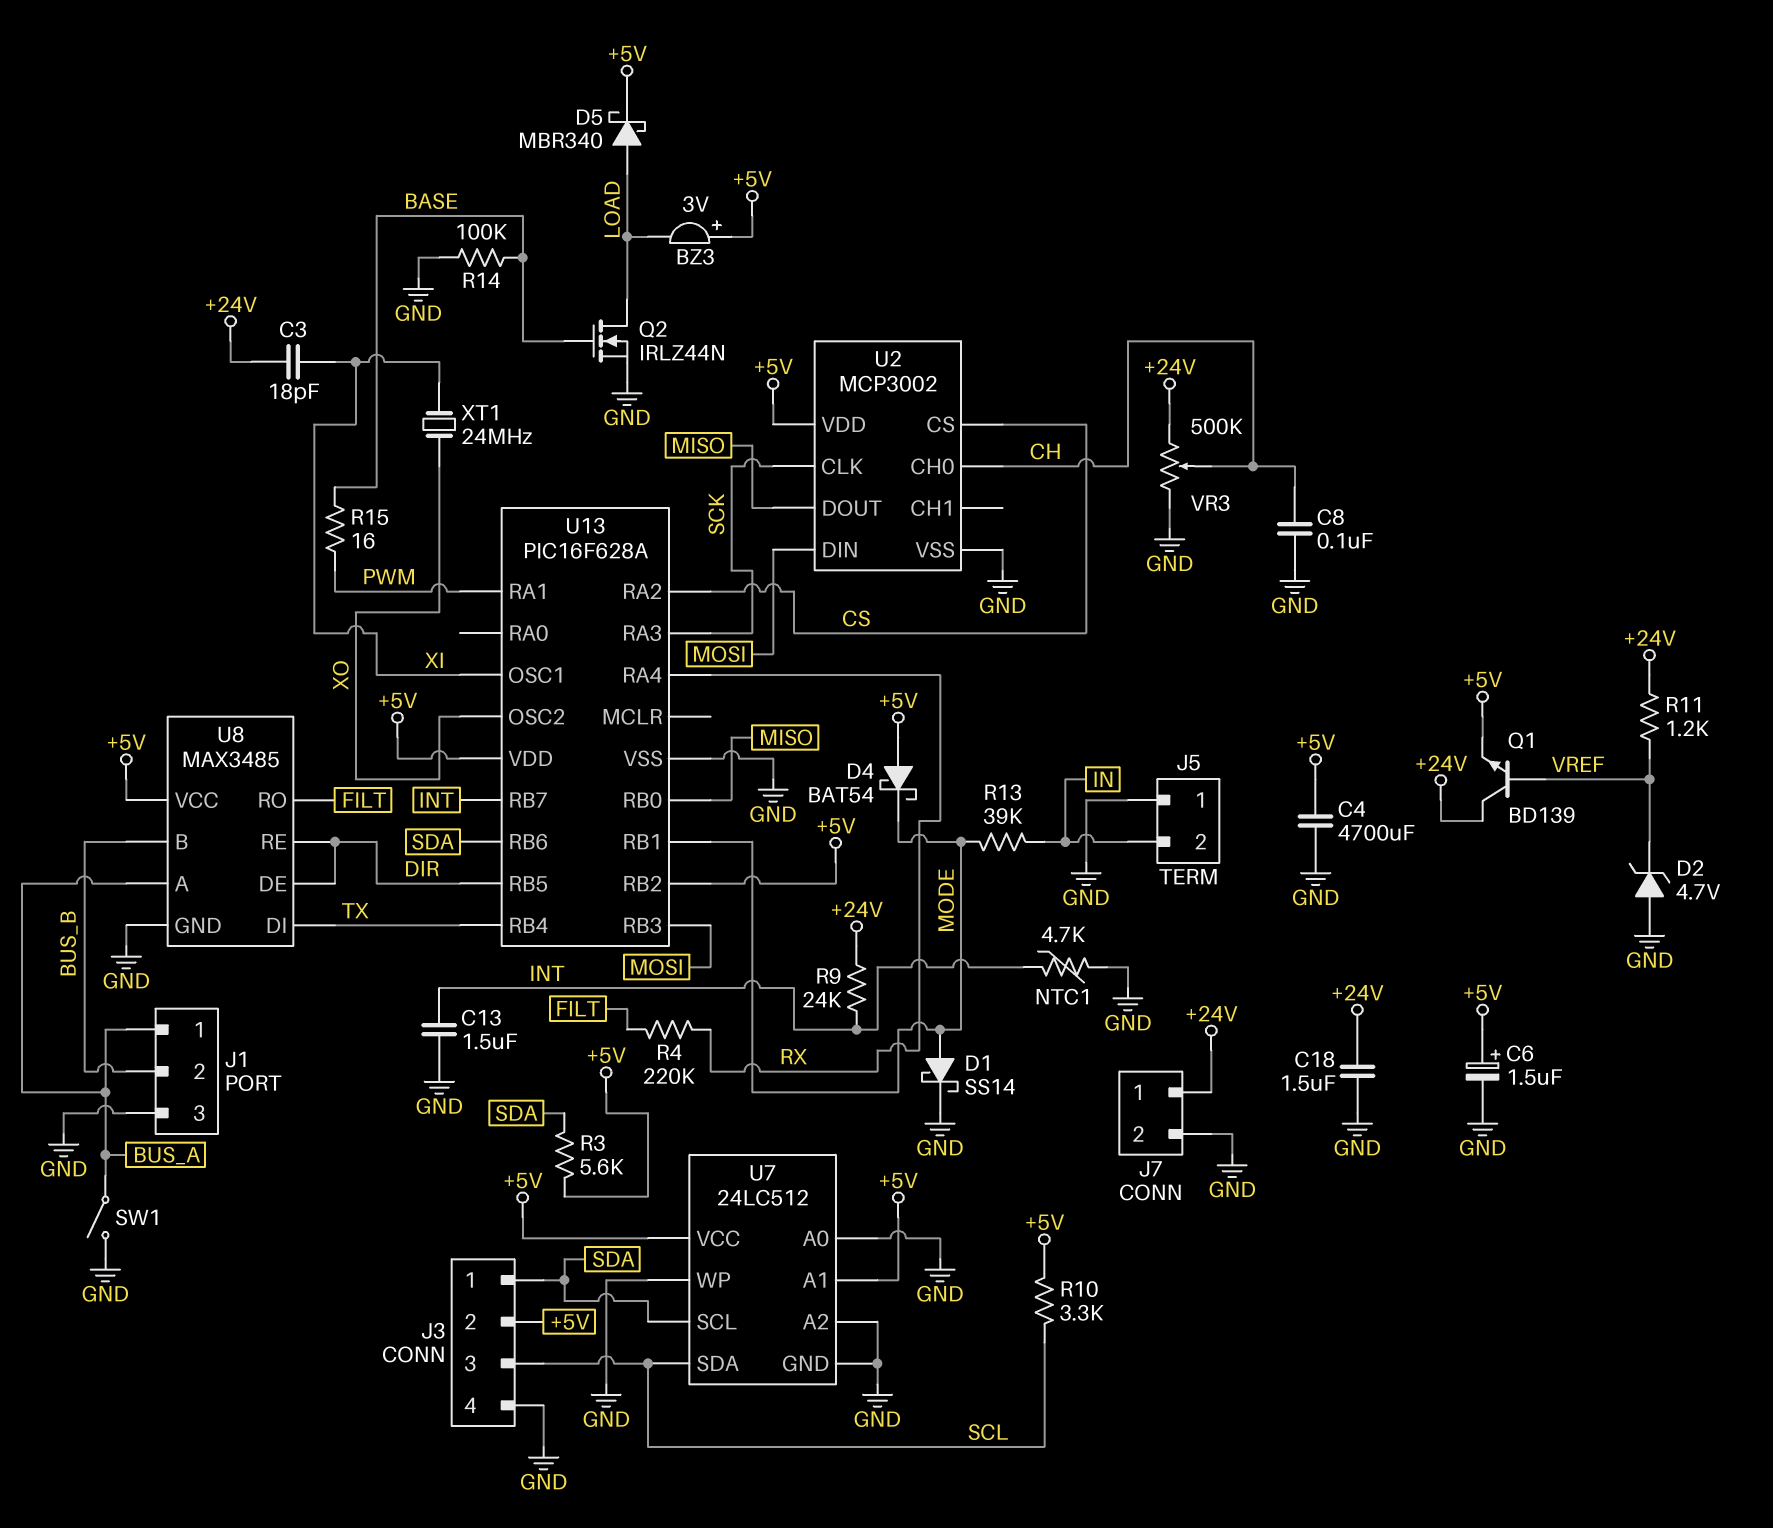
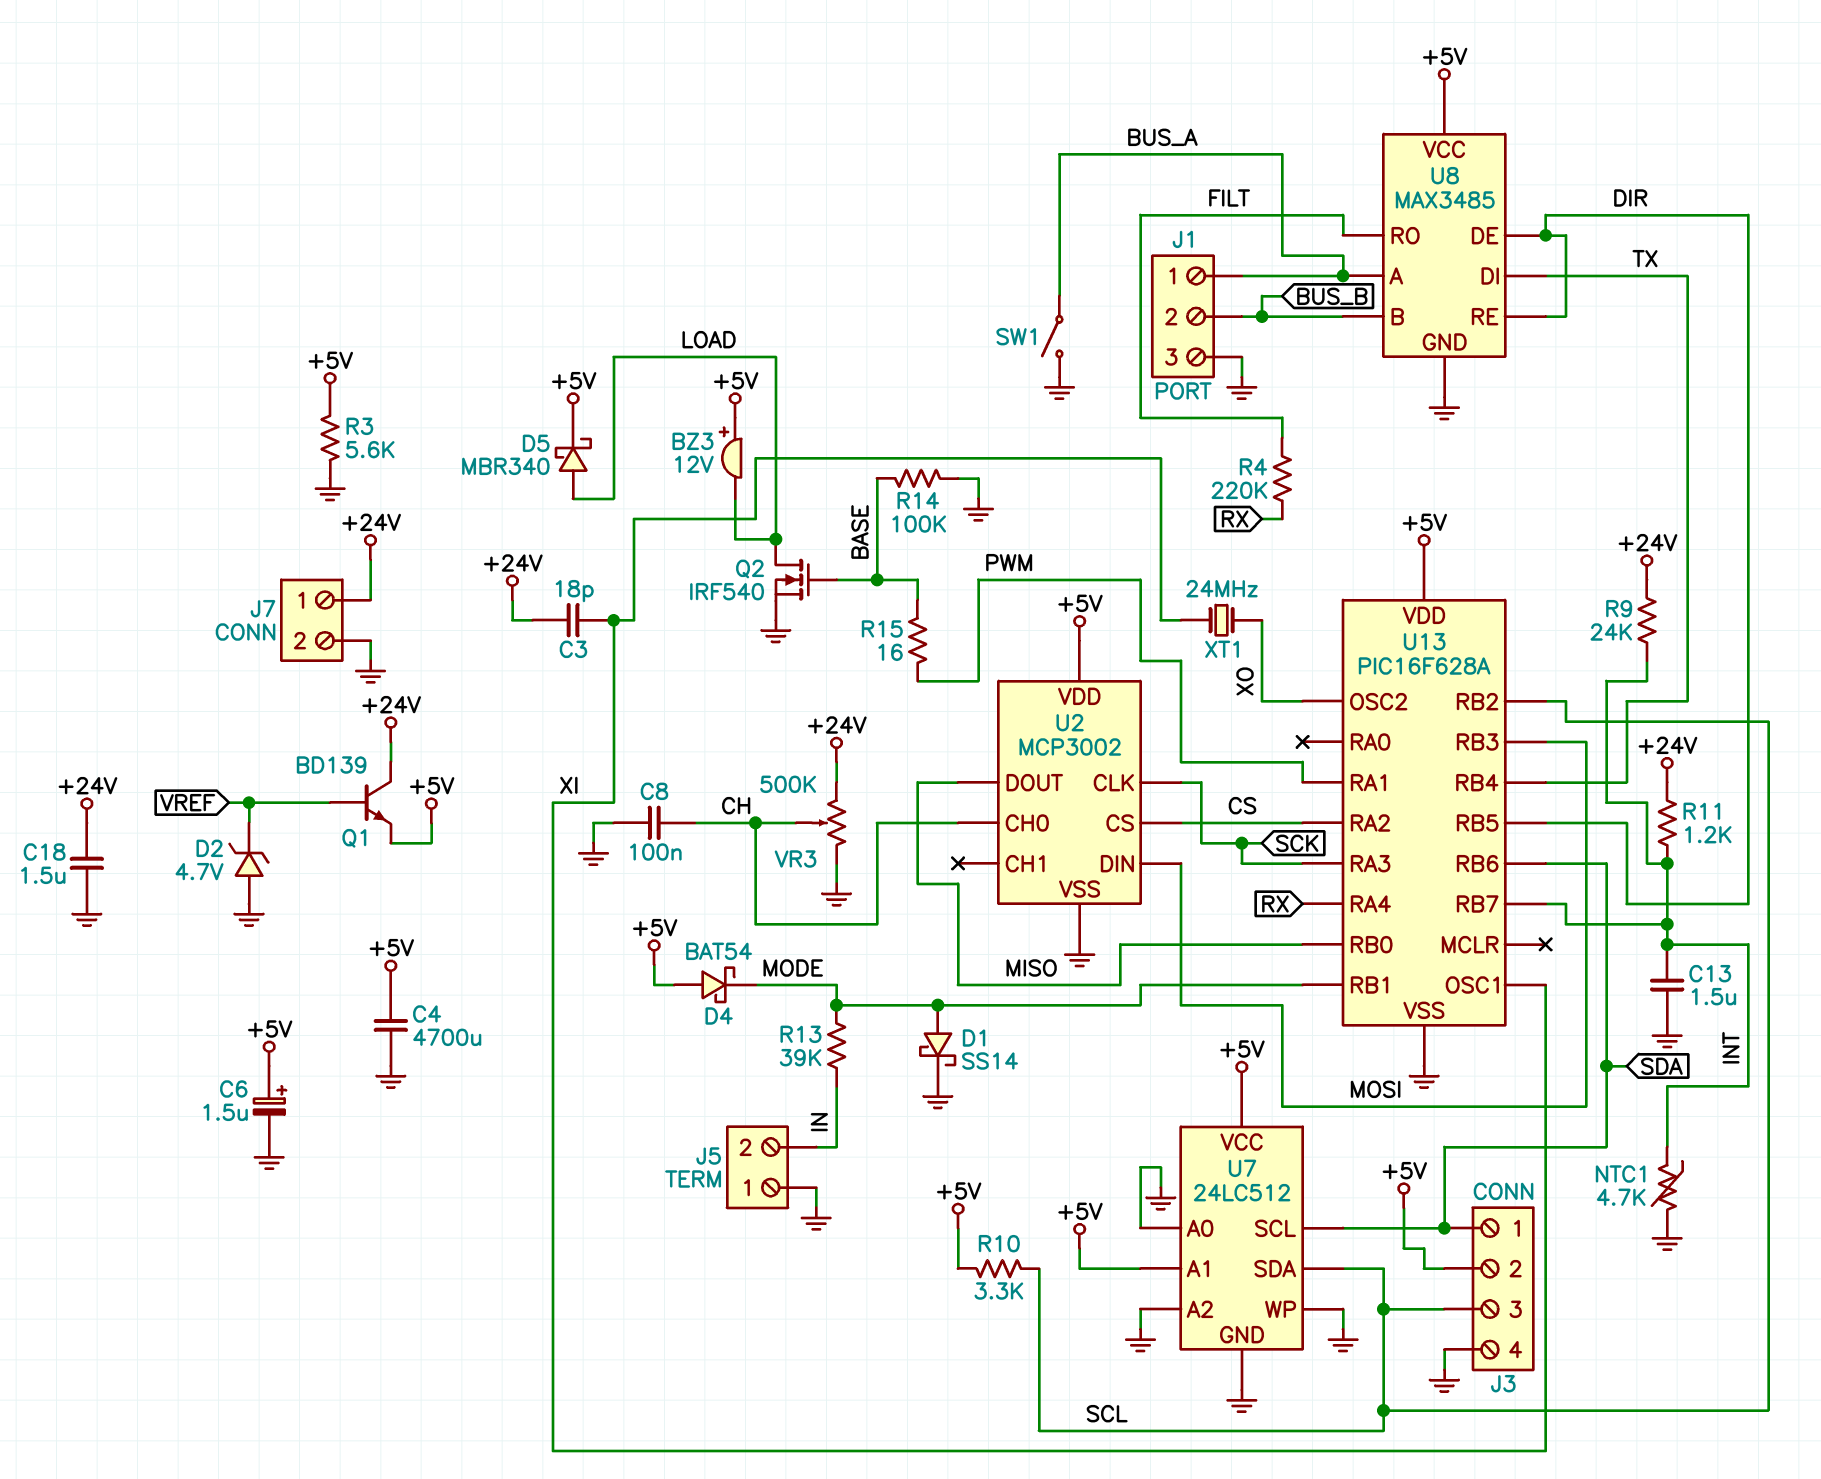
BZ3: buzzer 3V (plus +5V, minus LOAD) -> buzzer 12V (plus +5V, minus LOAD)
Q2: NMOS IRLZ44N (G BASE, D LOAD, S GND) -> NMOS IRF540 (G BASE, D LOAD, S GND)
R3: 5.6k (+5V, SDA) -> 5.6k (+5V, GND)
R11: 1.2k (+24V, VREF) -> 1.2k (+24V, INT)
U13 pin RB2: +5V -> SCL

